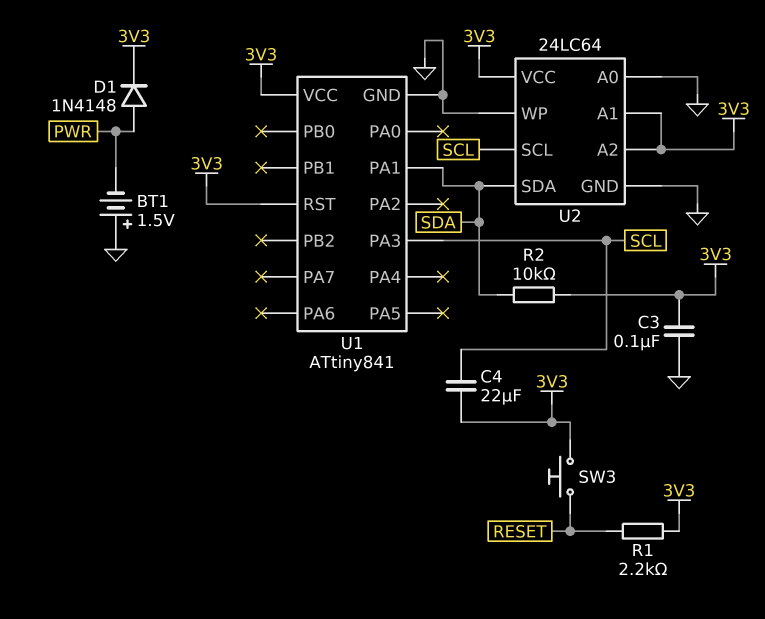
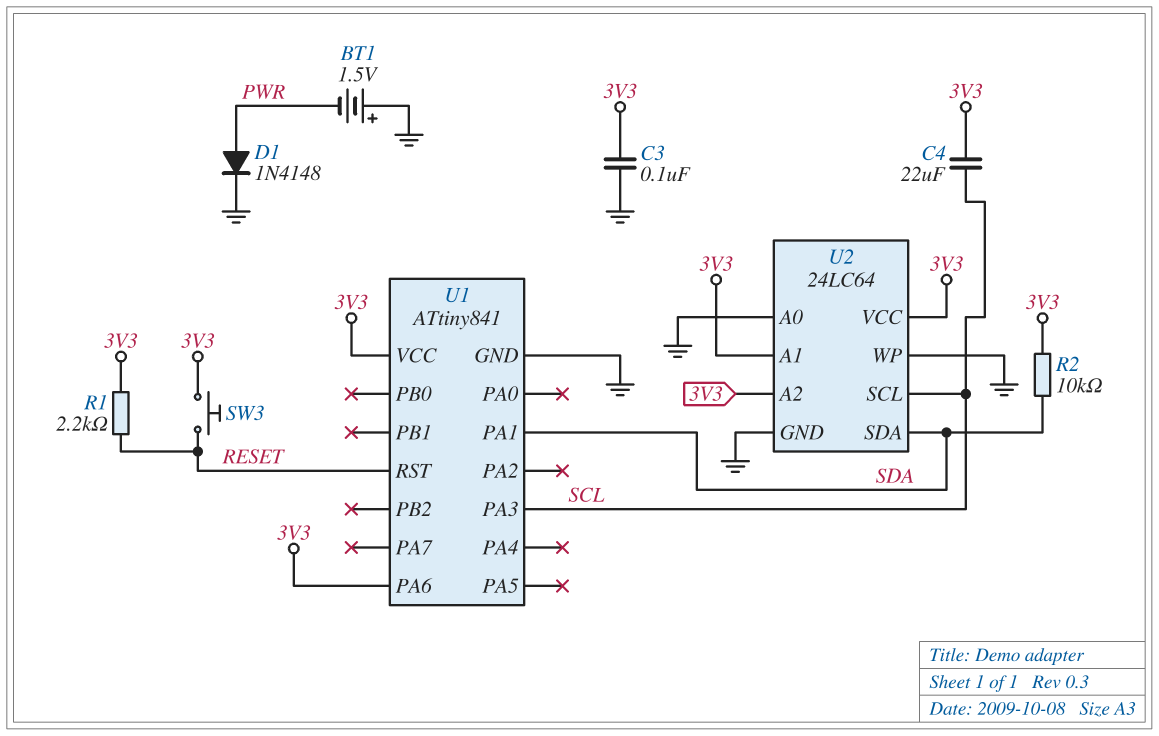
D1: diode 1N4148 (A PWR, K 3V3) -> diode 1N4148 (A PWR, K GND)
U1 pin PA6: none -> 3V3
U1 pin RST: 3V3 -> RESET

